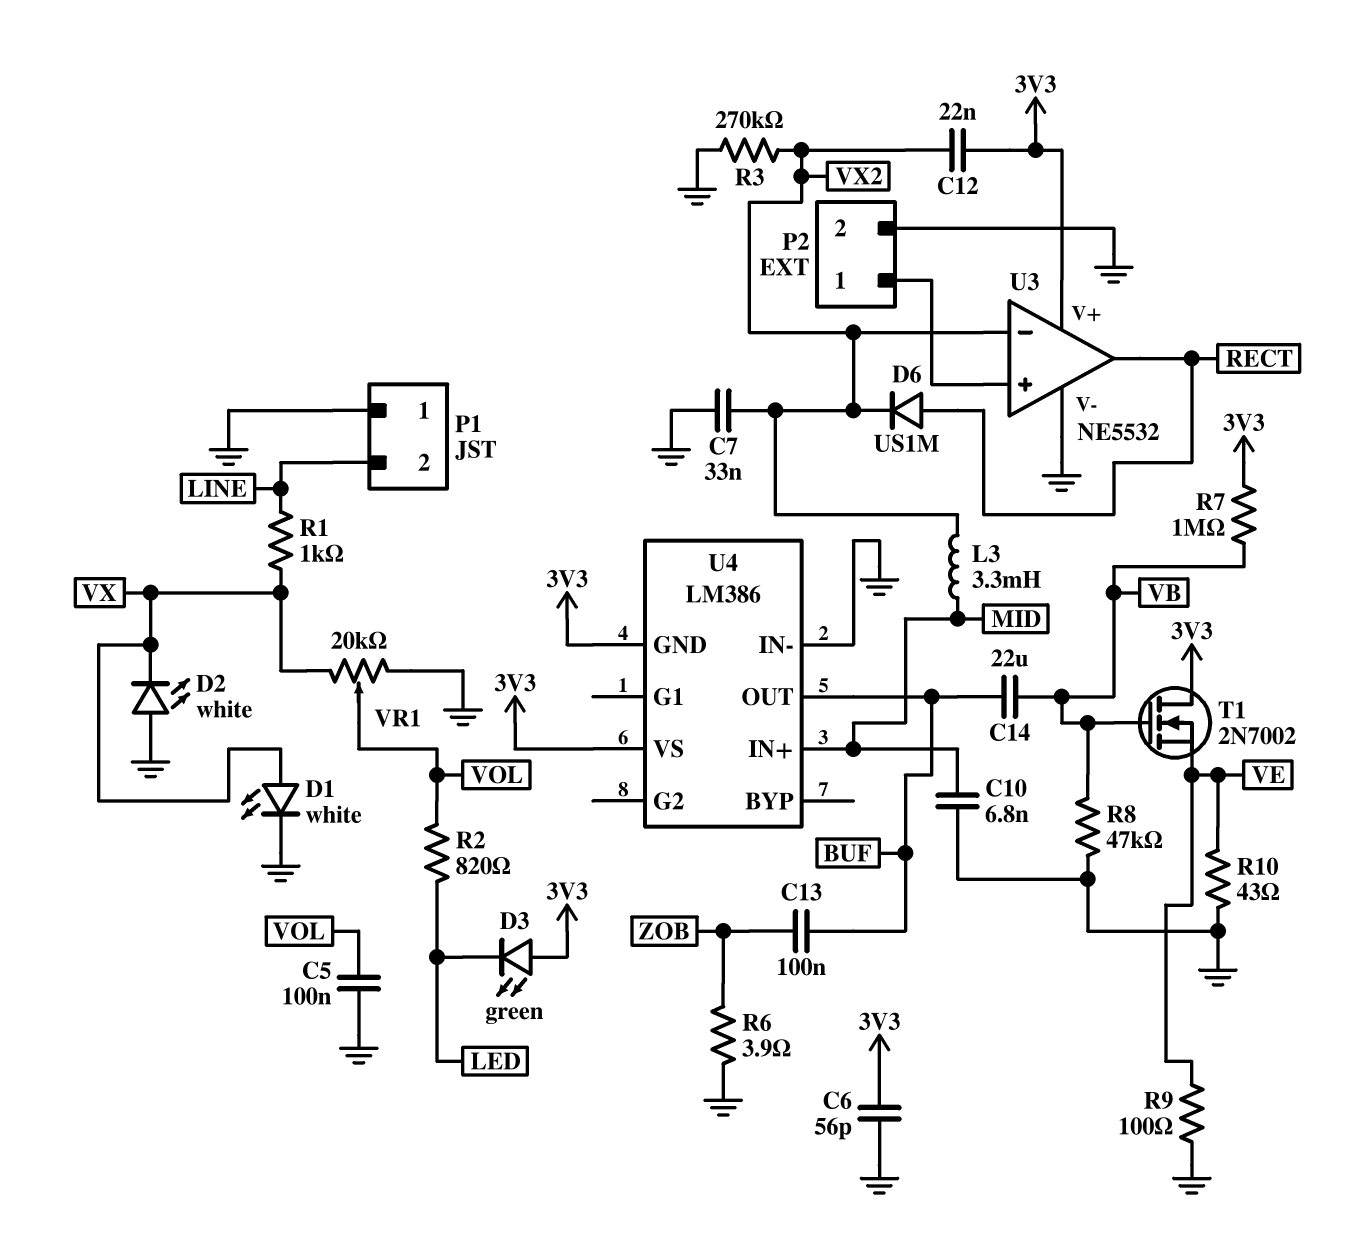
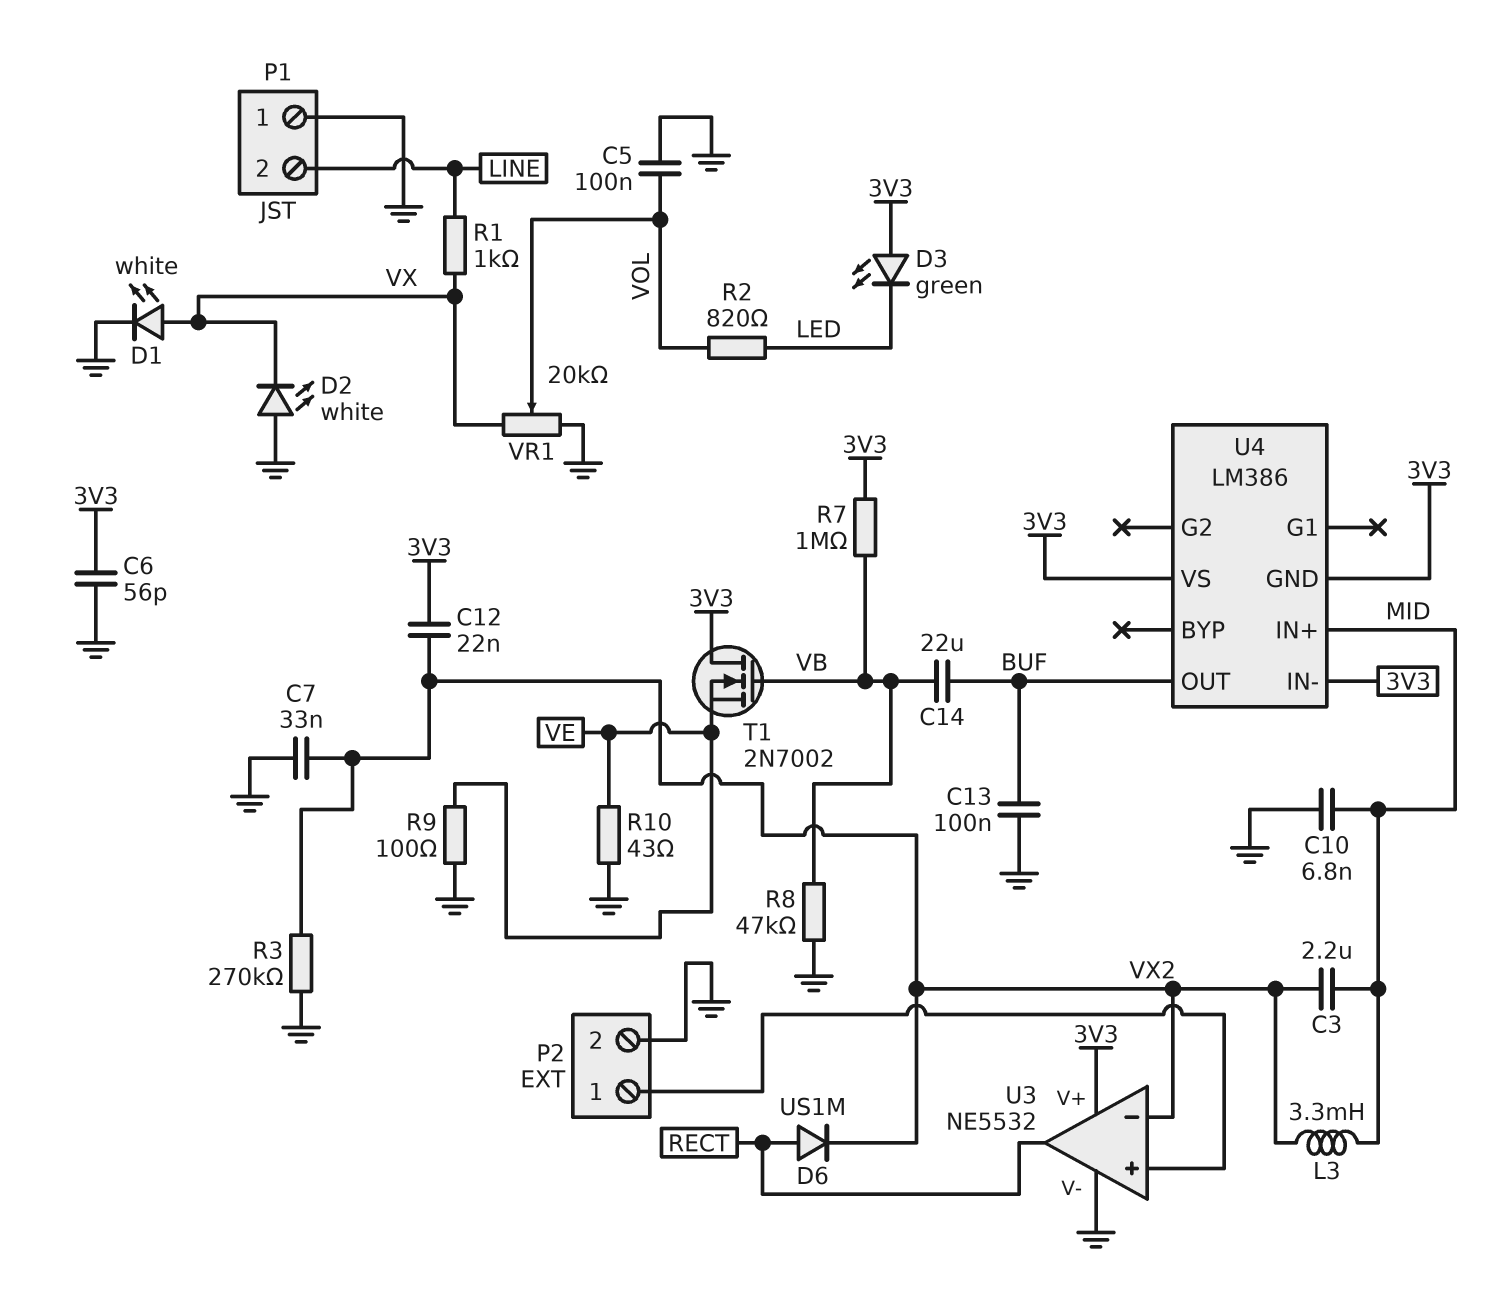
C3: none -> 2.2uF (MID, VX2)
C13: 100nF (BUF, ZOB) -> 100nF (BUF, GND)
R6: 3.9 (GND, ZOB) -> none
U4 pin IN-: GND -> 3V3

